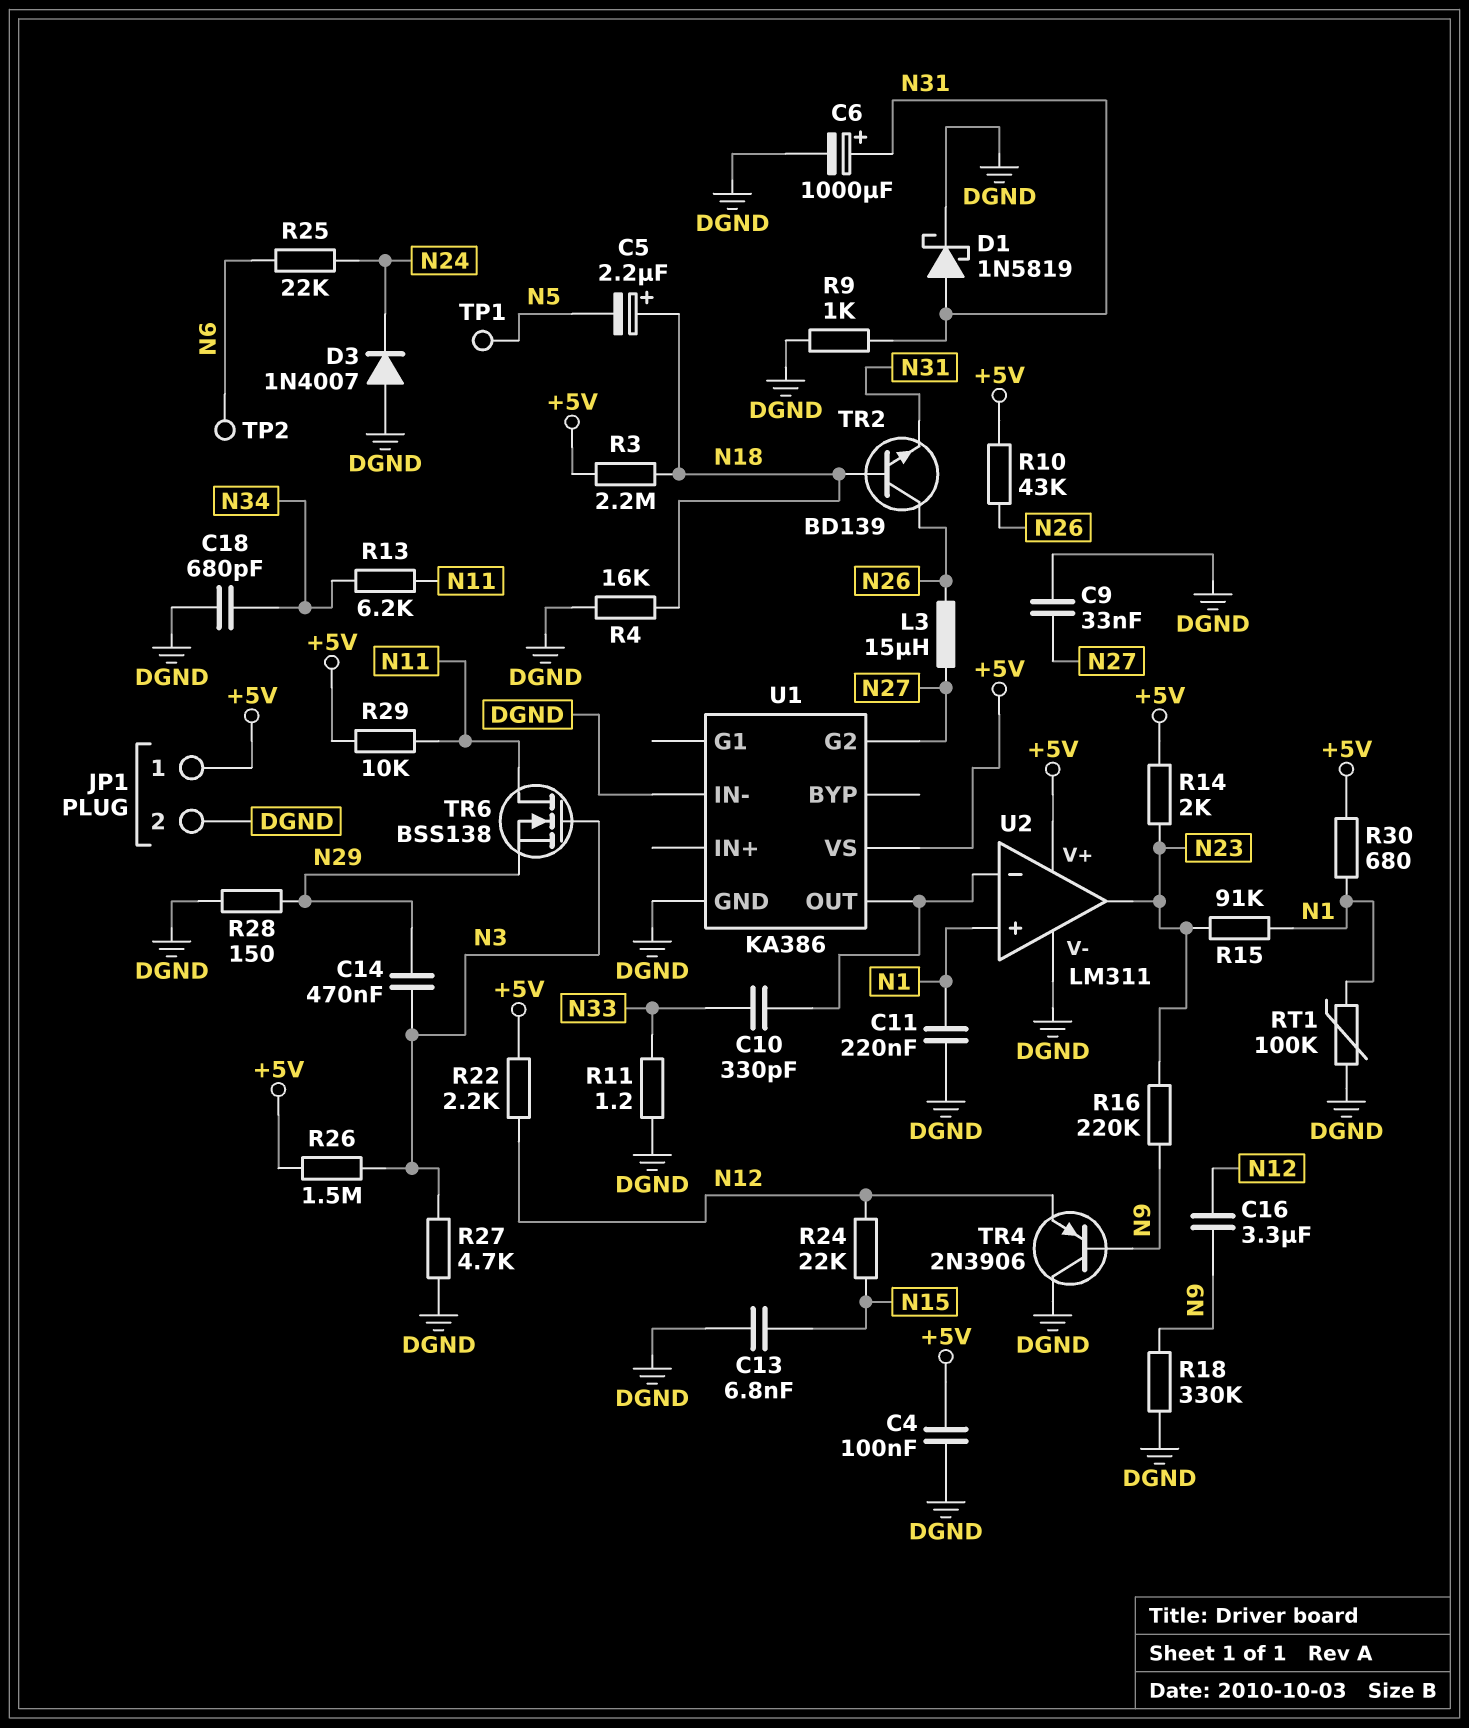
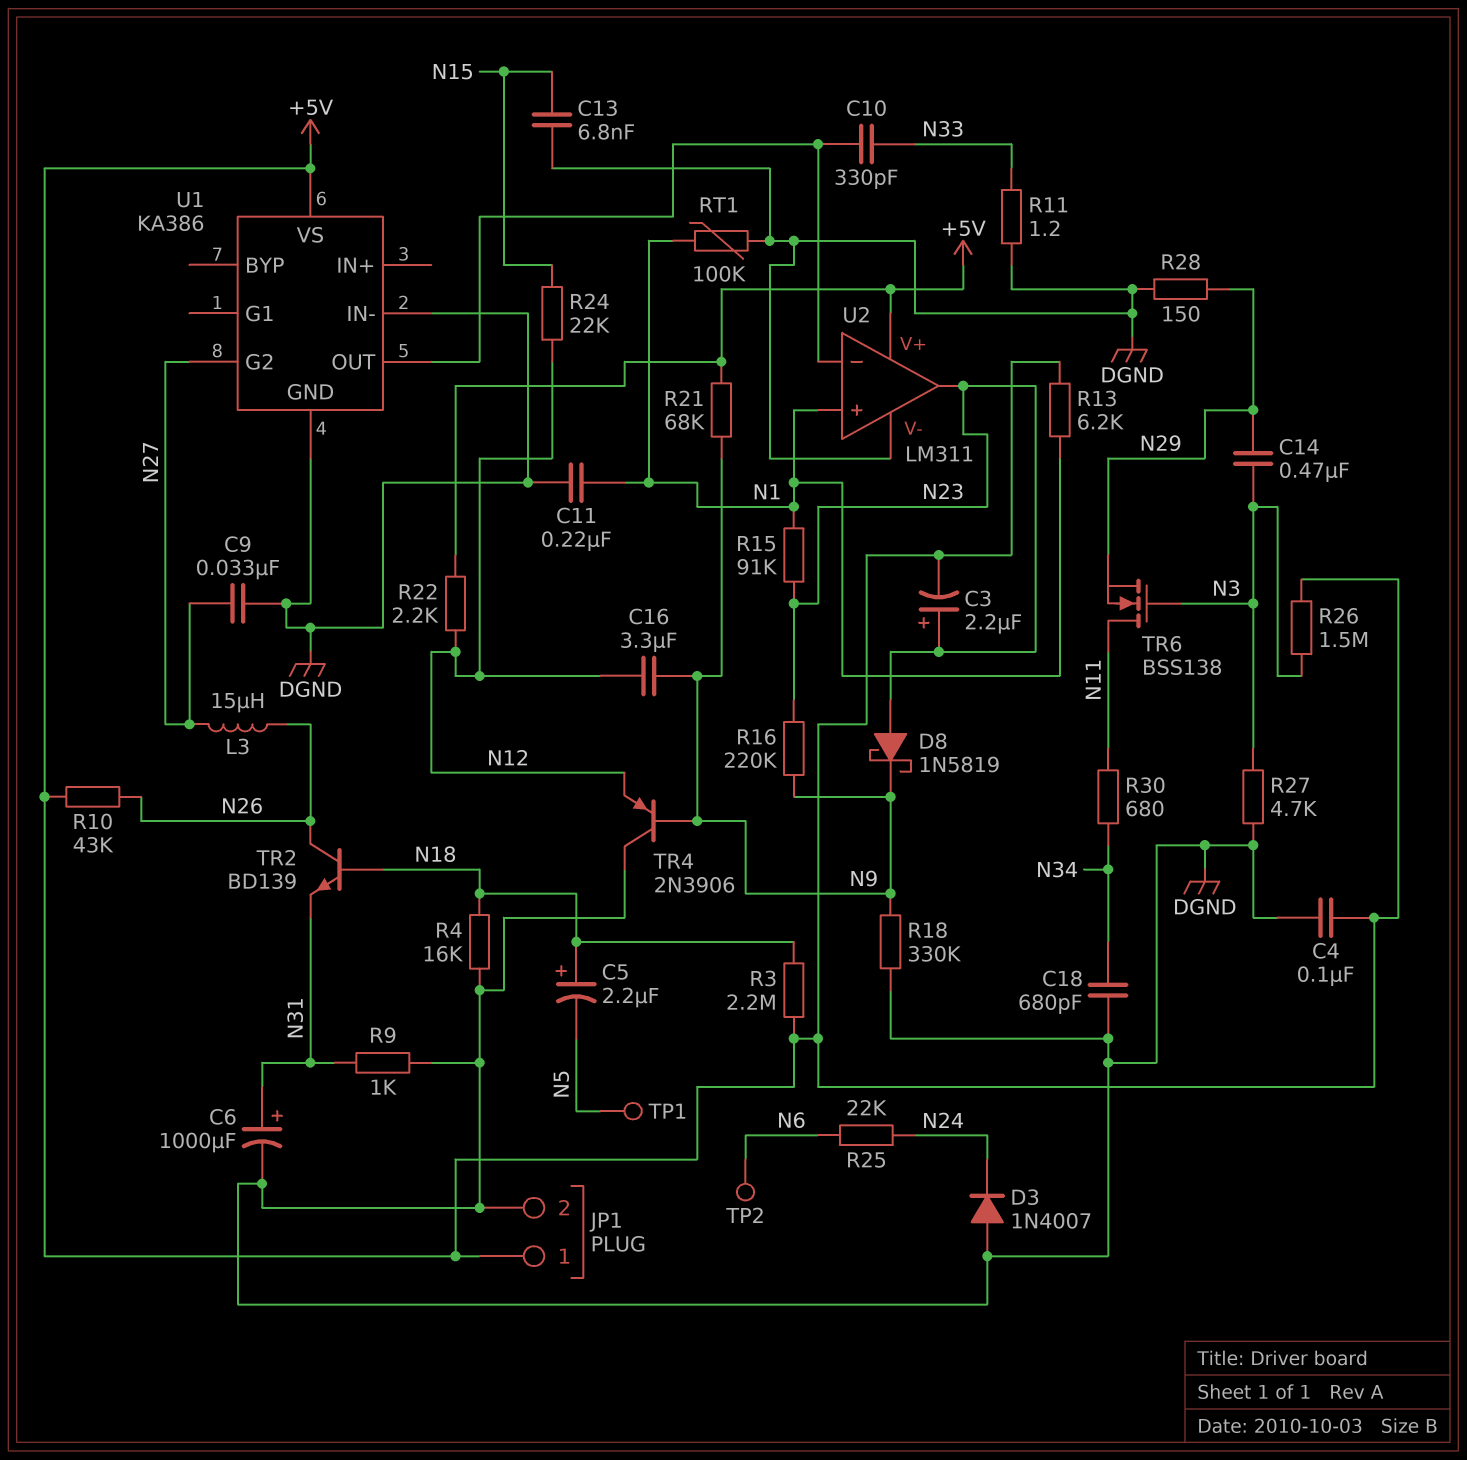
C3: none -> 2.2uF (plus N23, minus +5V)
D1: schottky 1N5819 (A N31, K DGND) -> none
D8: none -> schottky 1N5819 (A N23, K N9)
R13: 6.2k (N11, N34) -> 6.2k (+5V, N1)
R14: 2k (+5V, N23) -> none
R21: none -> 68k (+5V, N9)
R29: 10k (+5V, N11) -> none
R30: 680 (+5V, N1) -> 680 (N11, N34)

